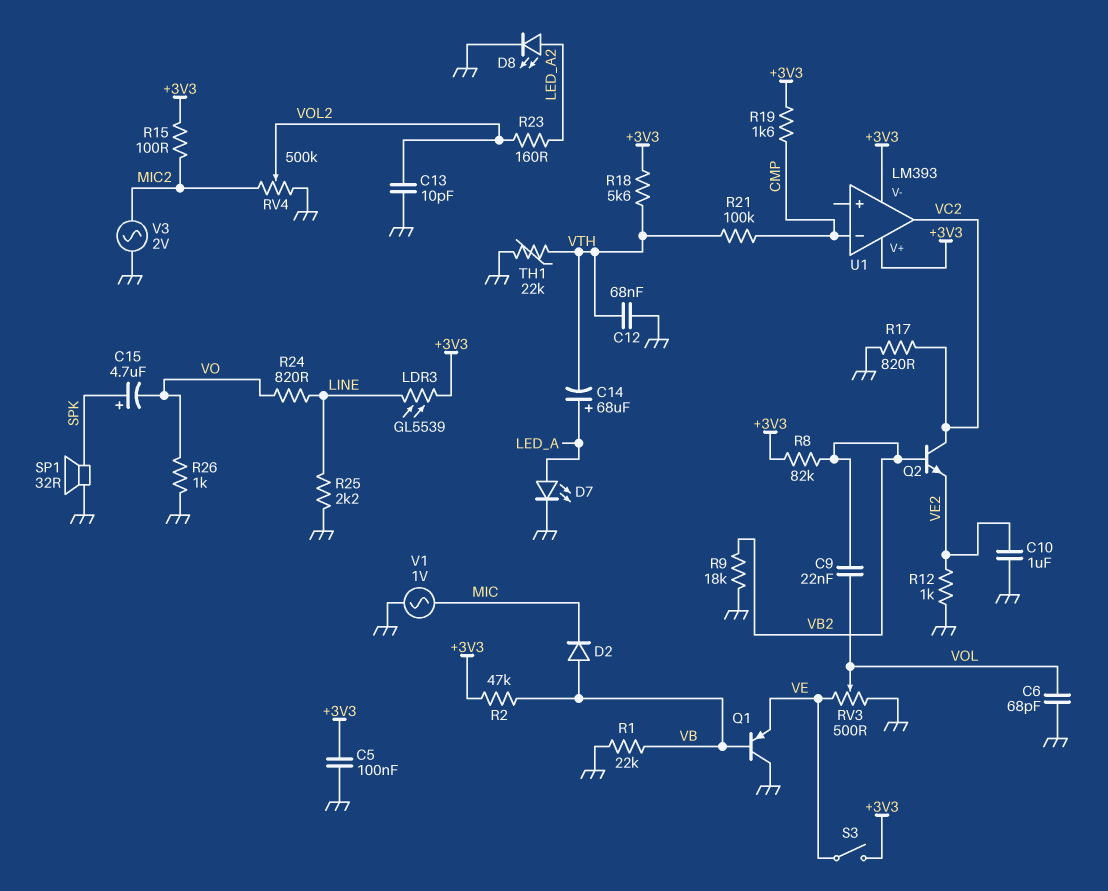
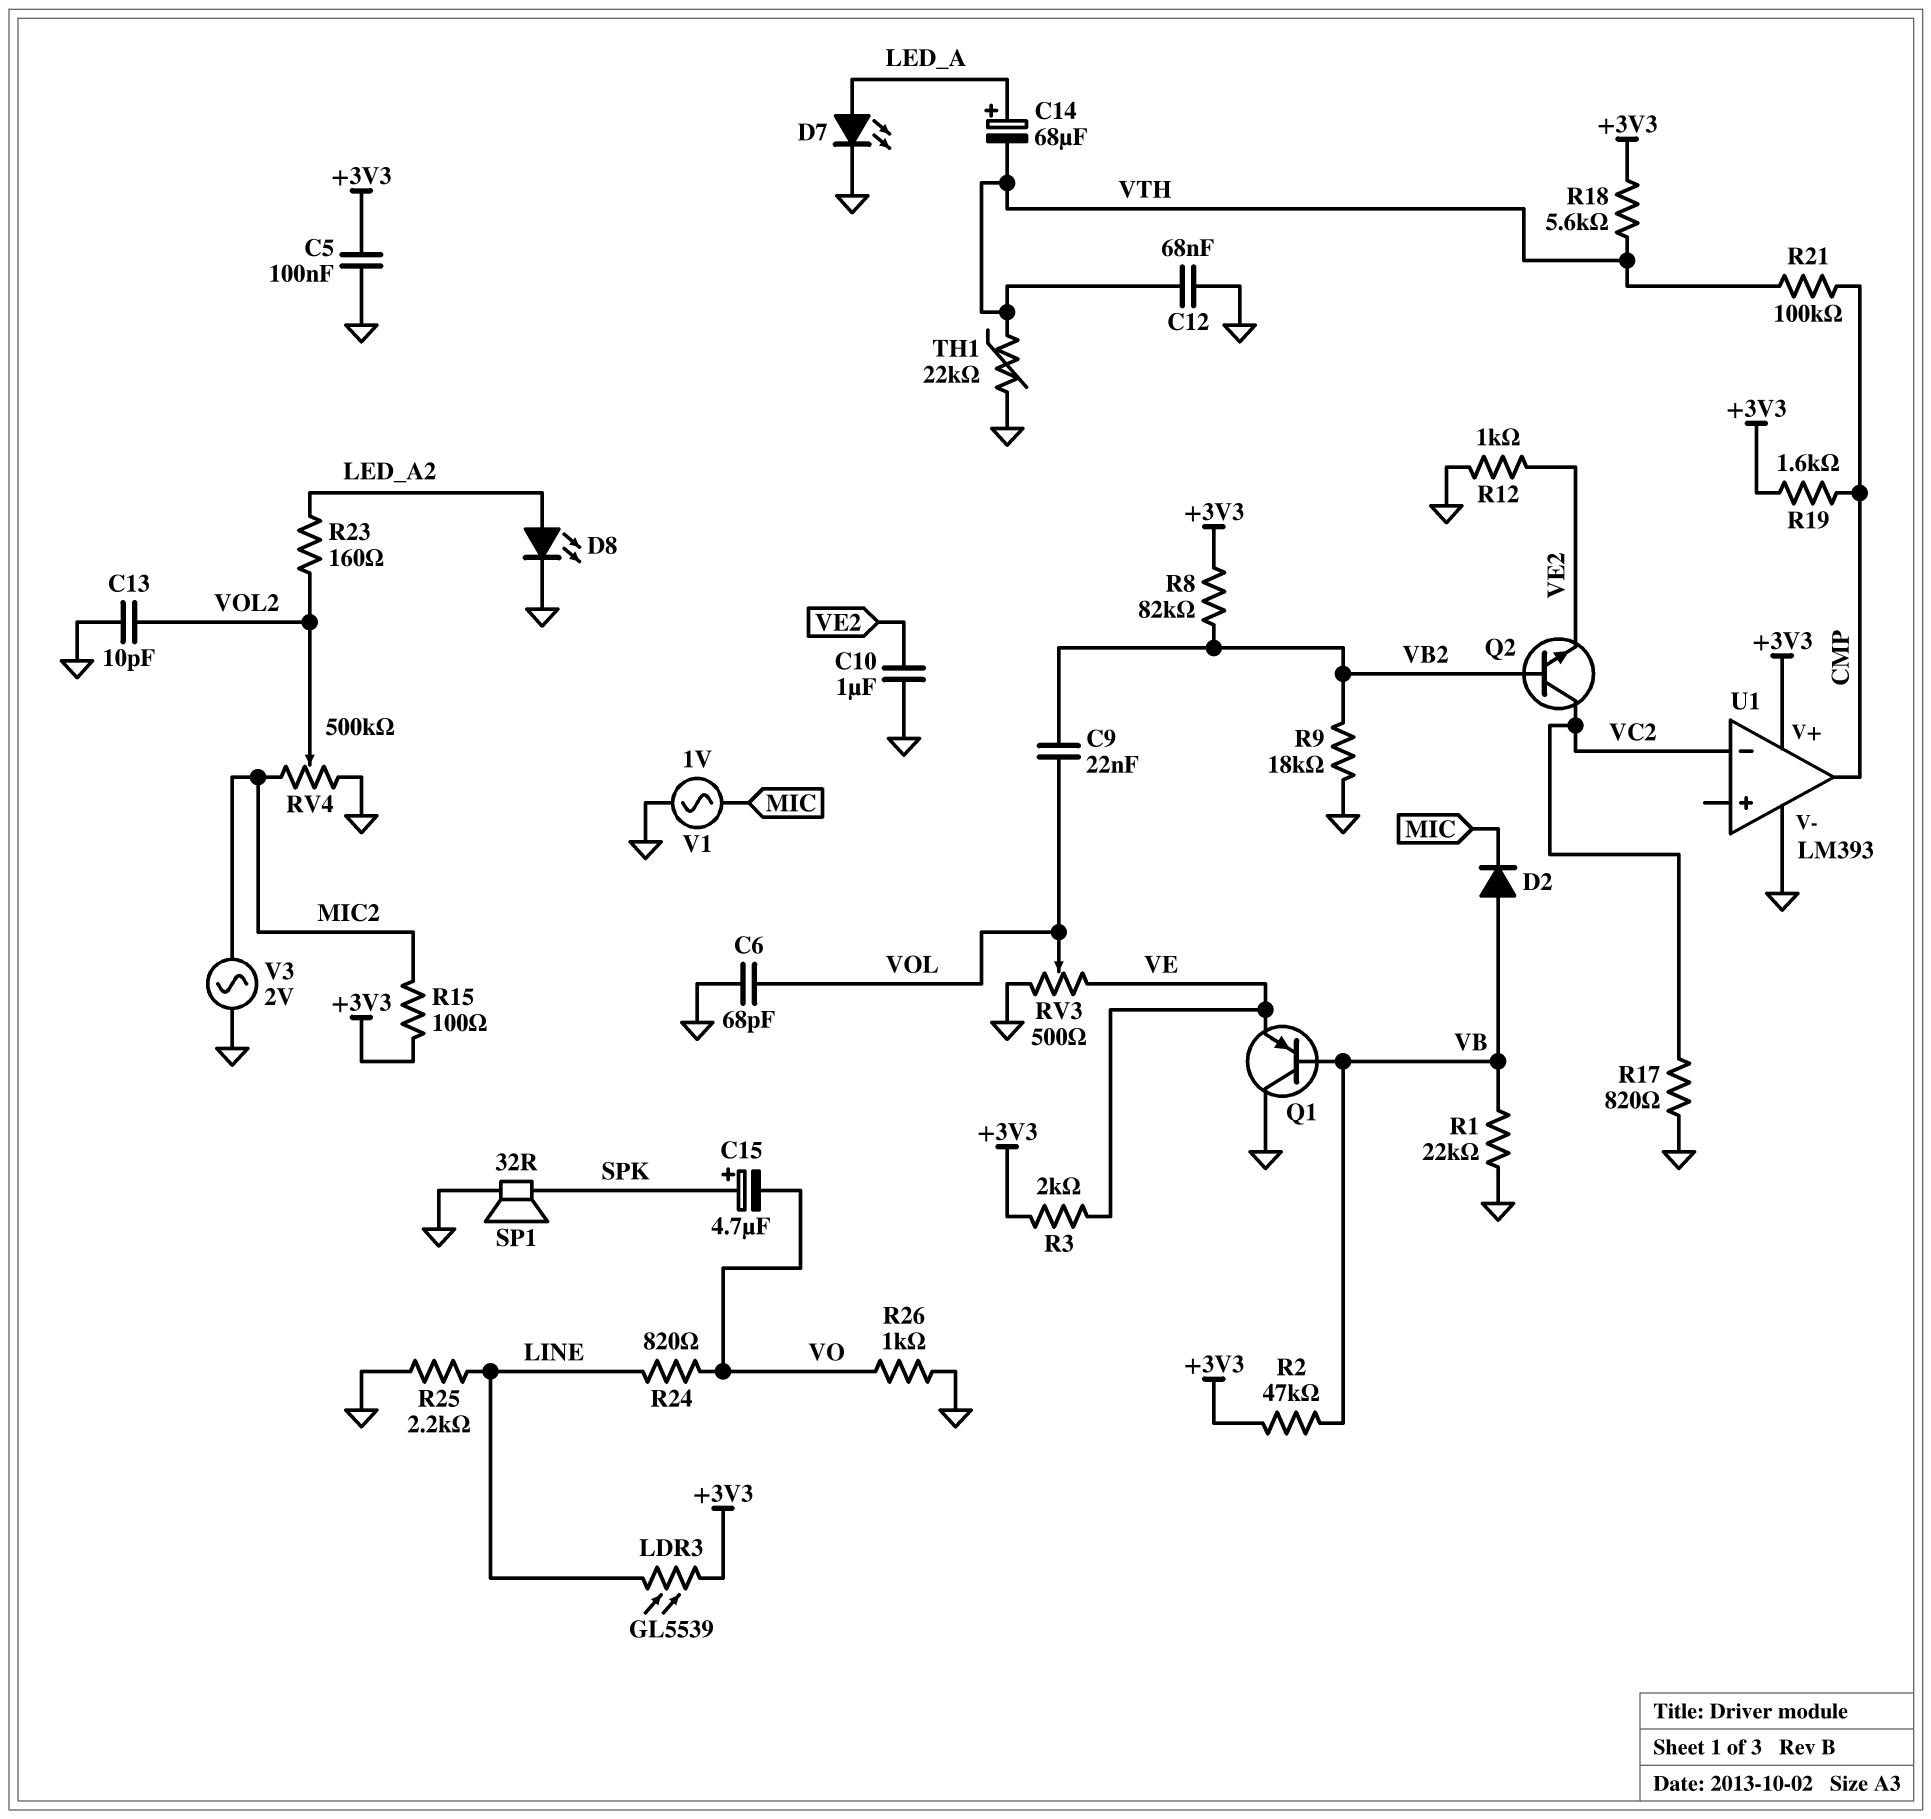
R3: none -> 2k (+3V3, VE)
S3: switch (+3V3, VE) -> none
U1 pin V-: +3V3 -> GND
U1 pin in-: CMP -> VC2
U1 pin out: VC2 -> CMP

